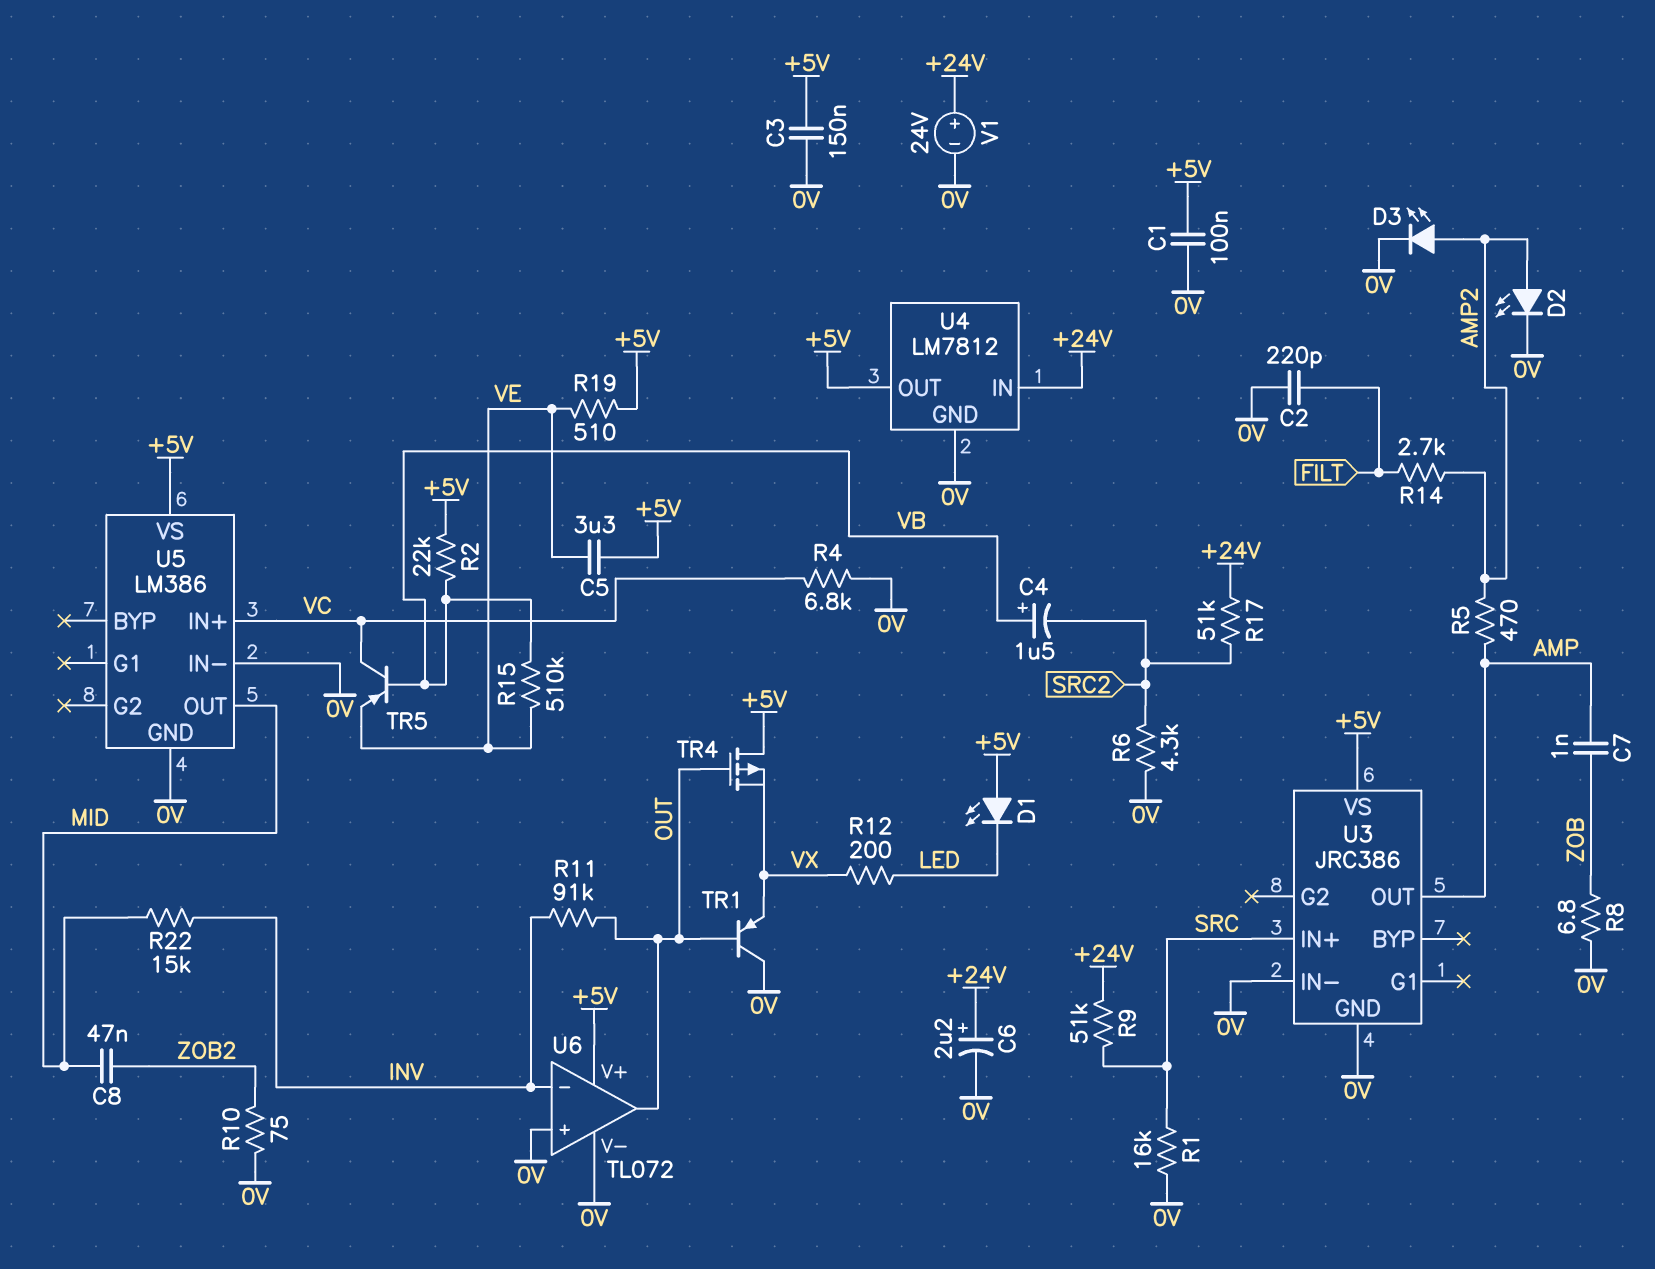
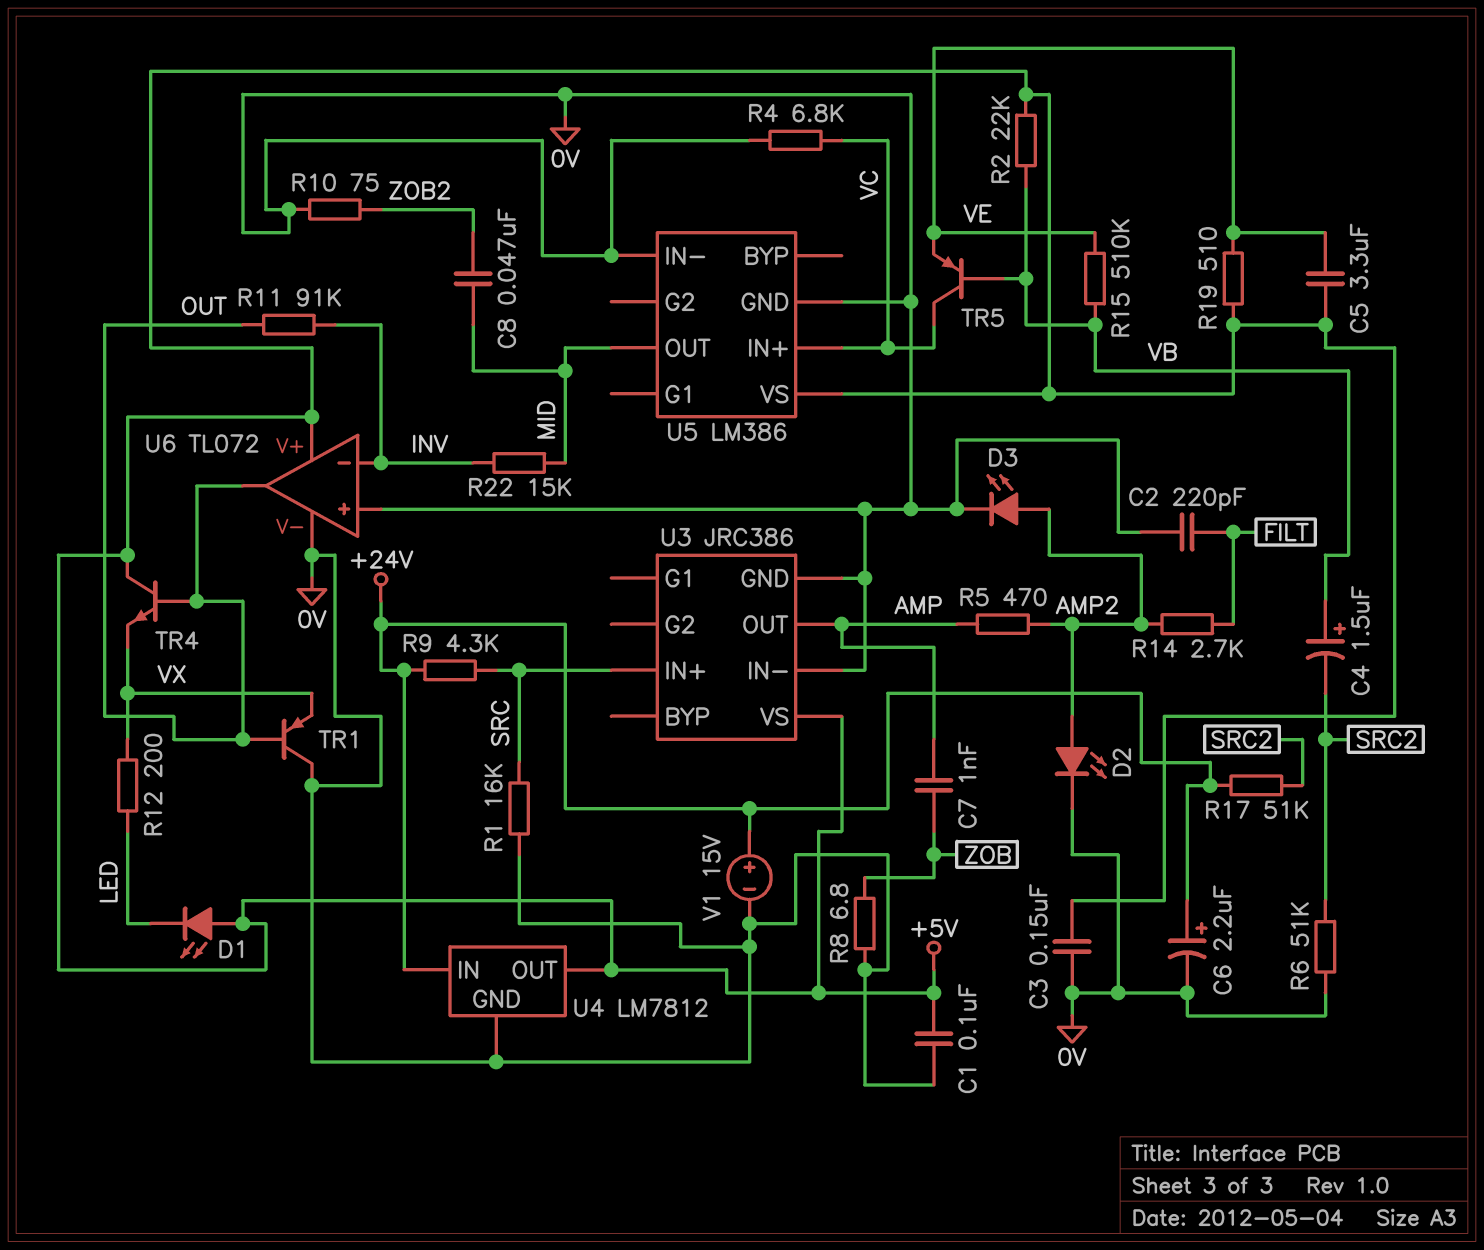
R6: 4.3k (0V, SRC2) -> 51k (0V, SRC2)
R9: 51k (+24V, SRC) -> 4.3k (+24V, SRC)
TR4: PMOS (G OUT, D +5V, S VX) -> NPN (B OUT, C +5V, E VX)
V1: 24V (plus +24V, minus 0V) -> 15V (plus +24V, minus 0V)

